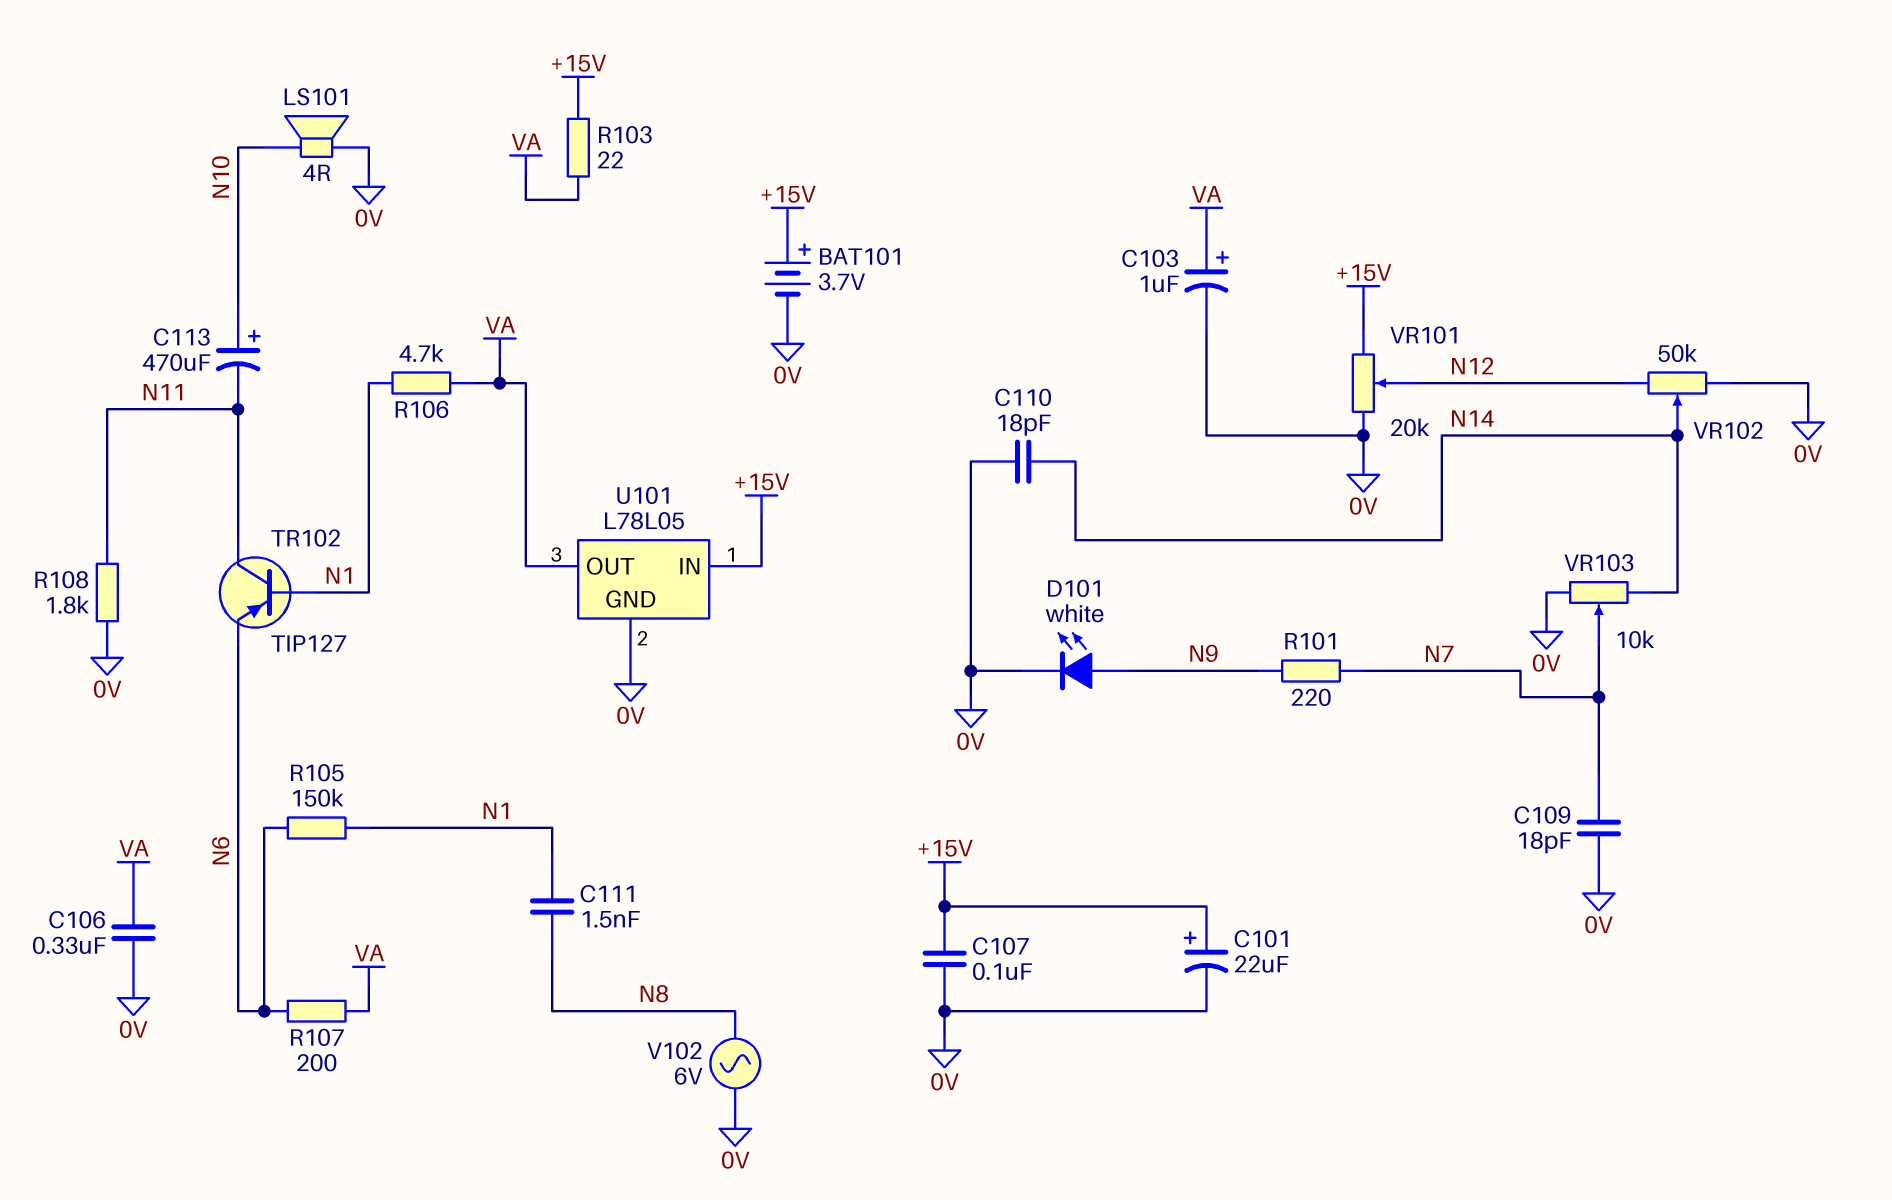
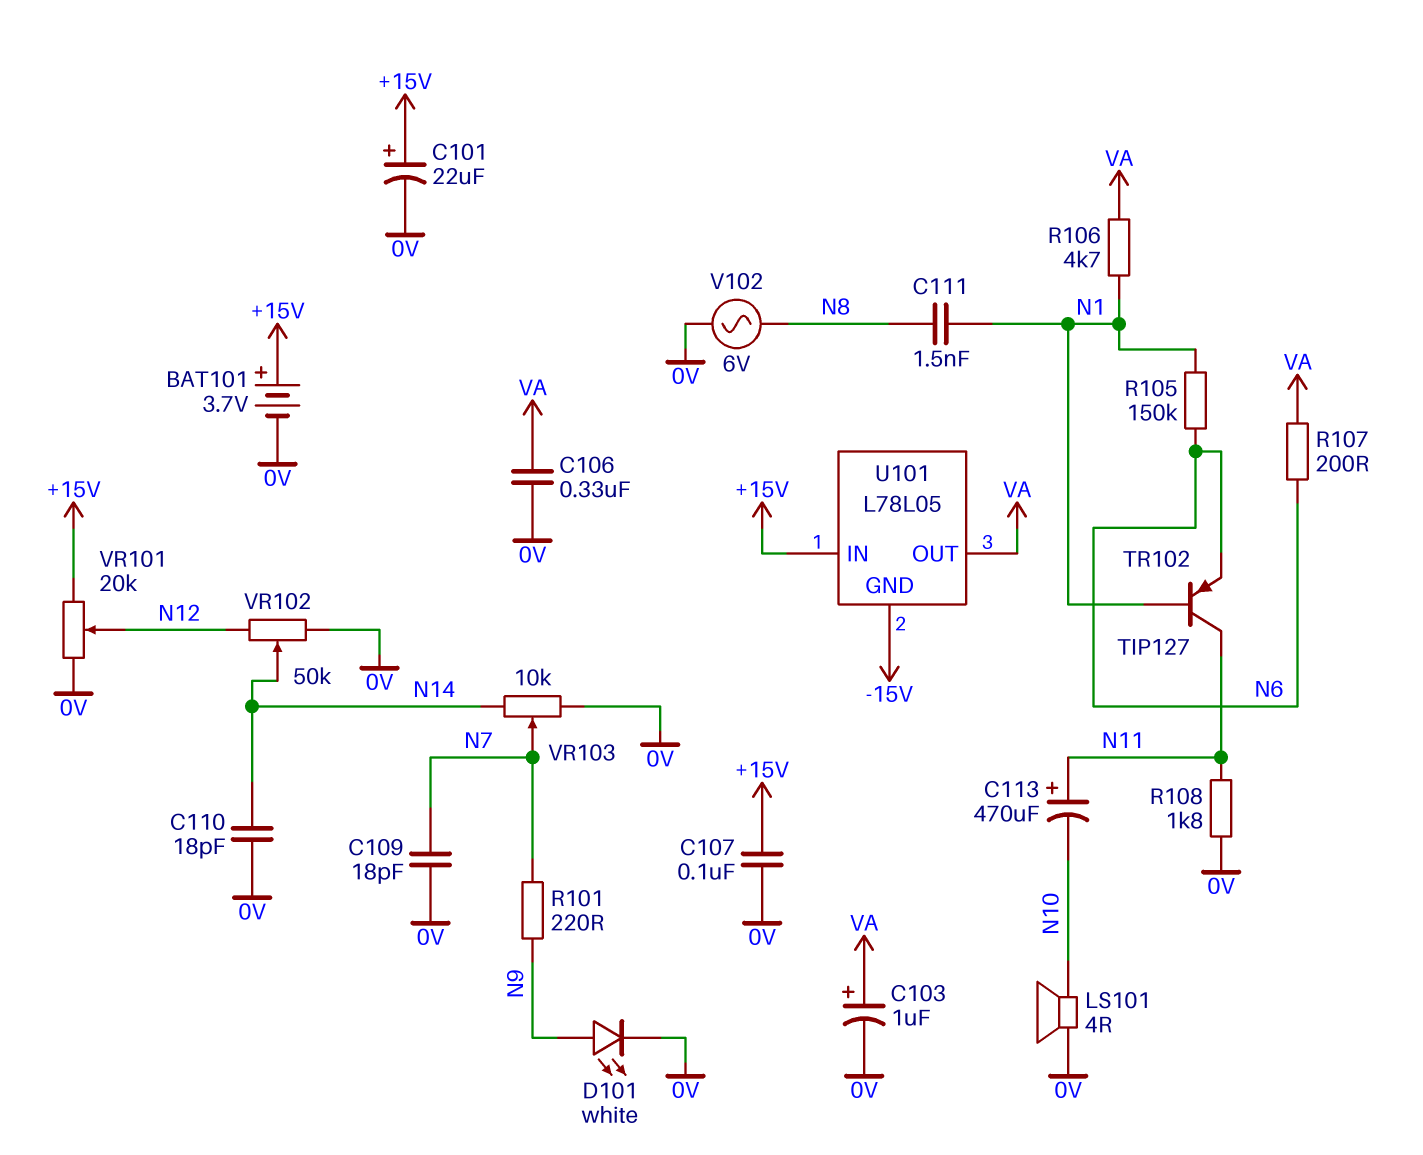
C113: 470uF (plus N10, minus N11) -> 470uF (plus N11, minus N10)
R103: 22 (+15V, VA) -> none
U101 pin GND: 0V -> -15V

